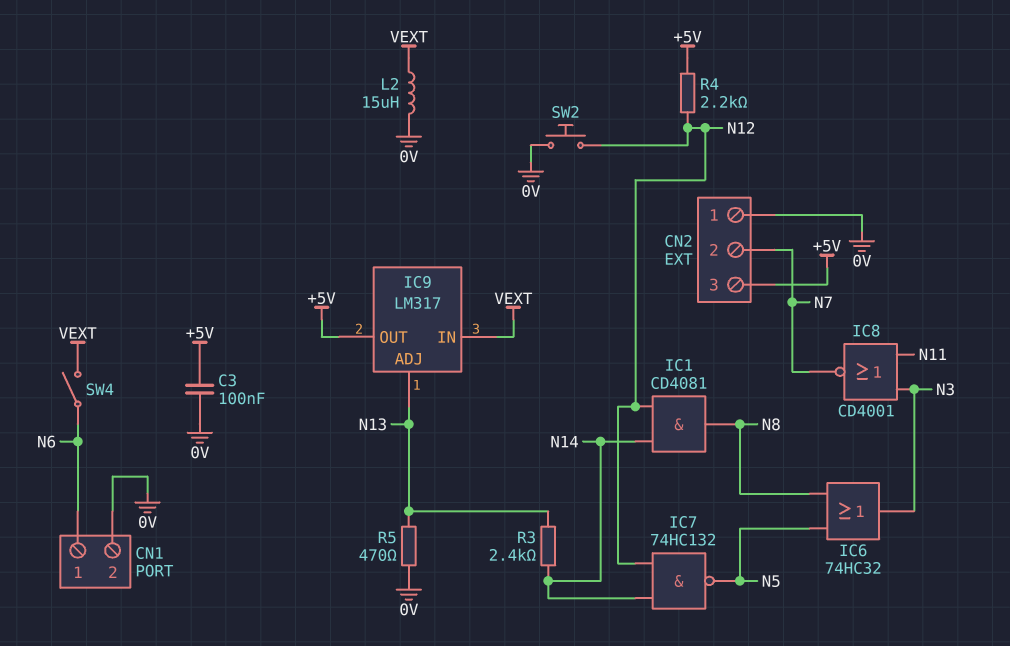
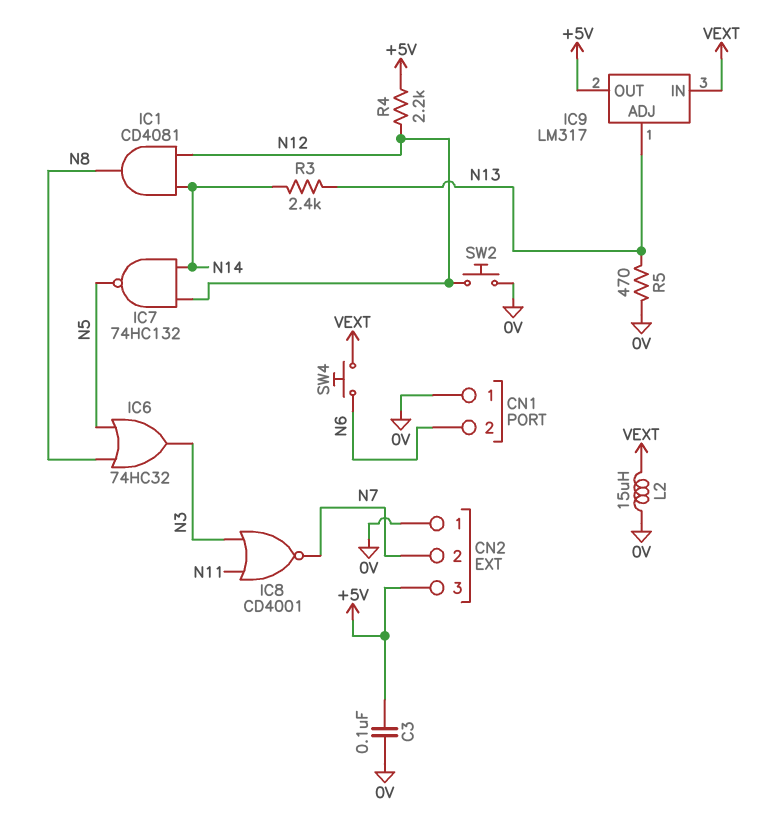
CN1 pin 1: N6 -> 0V
CN1 pin 2: 0V -> N6
SW4: switch (N6, VEXT) -> button (N6, VEXT)

